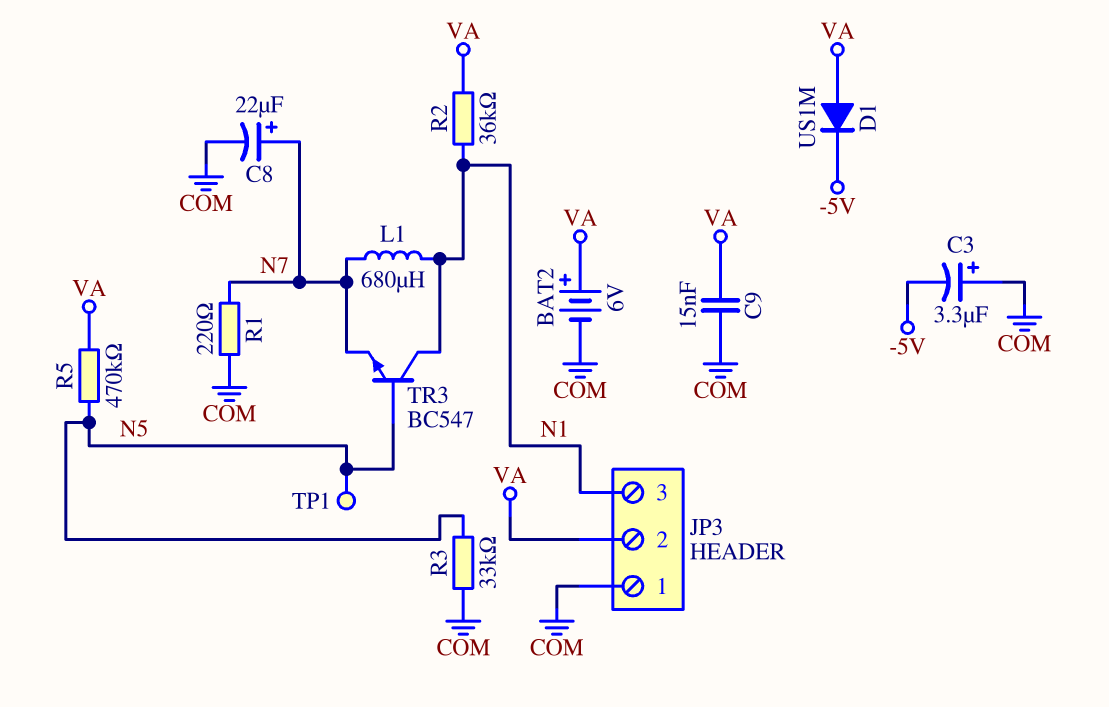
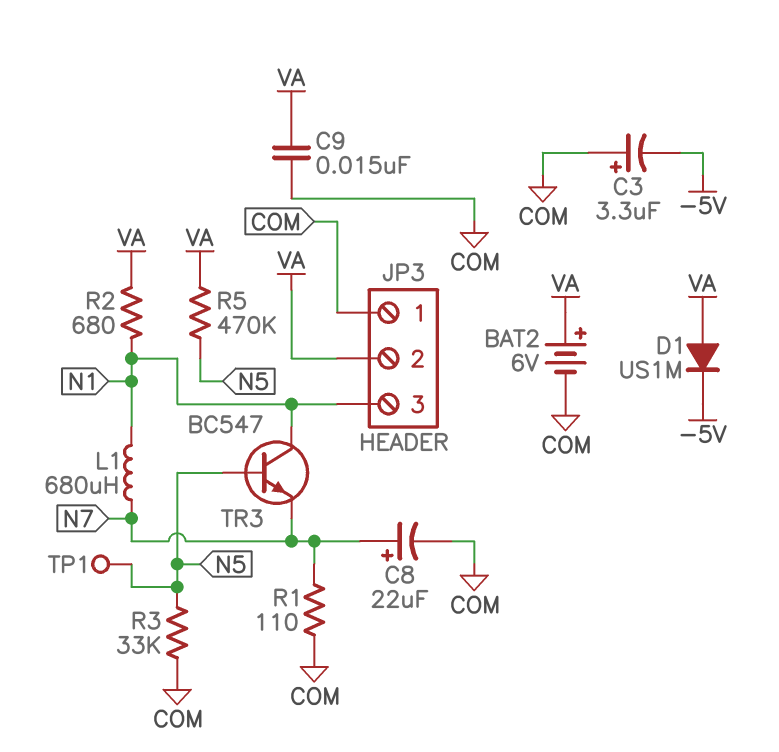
R1: 220 (COM, N7) -> 110 (COM, N7)
R2: 36k (N1, VA) -> 680 (N1, VA)

